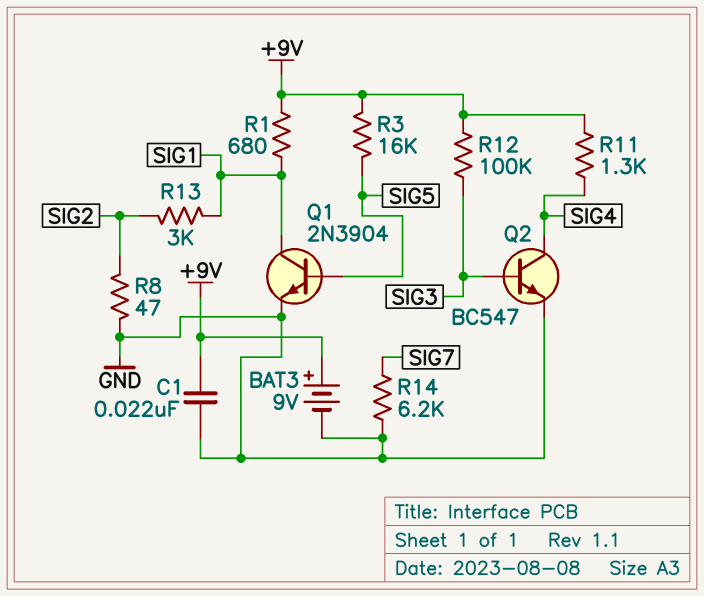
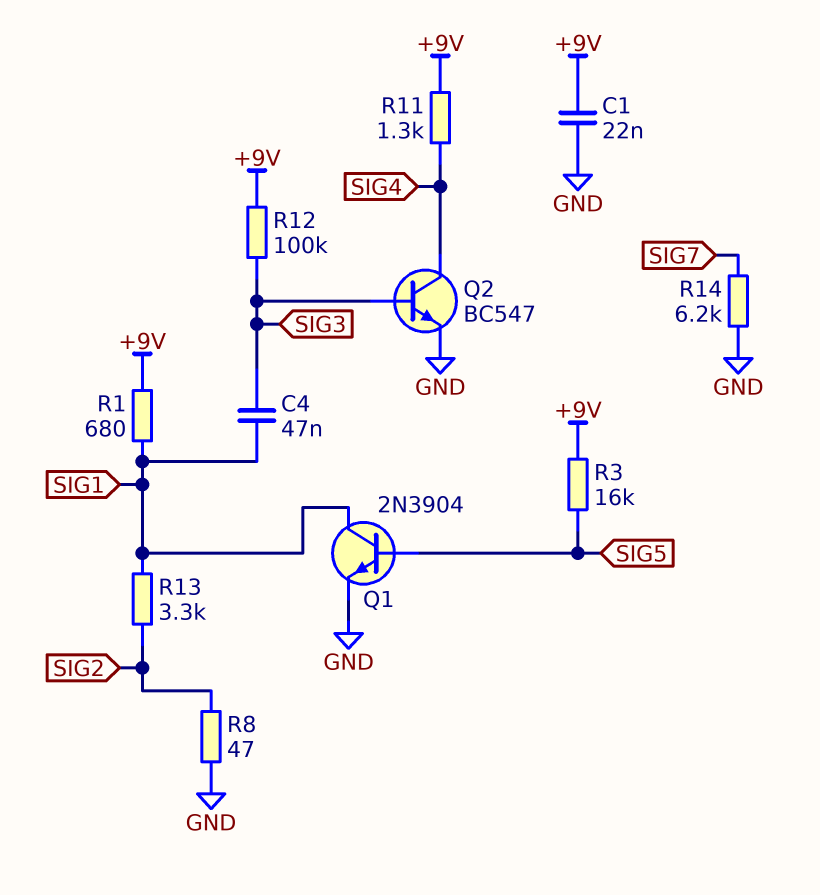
BAT3: 9V (plus +9V, minus GND) -> none
C4: none -> 47nF (SIG1, SIG3)
R13: 3k (SIG1, SIG2) -> 3.3k (SIG1, SIG2)

